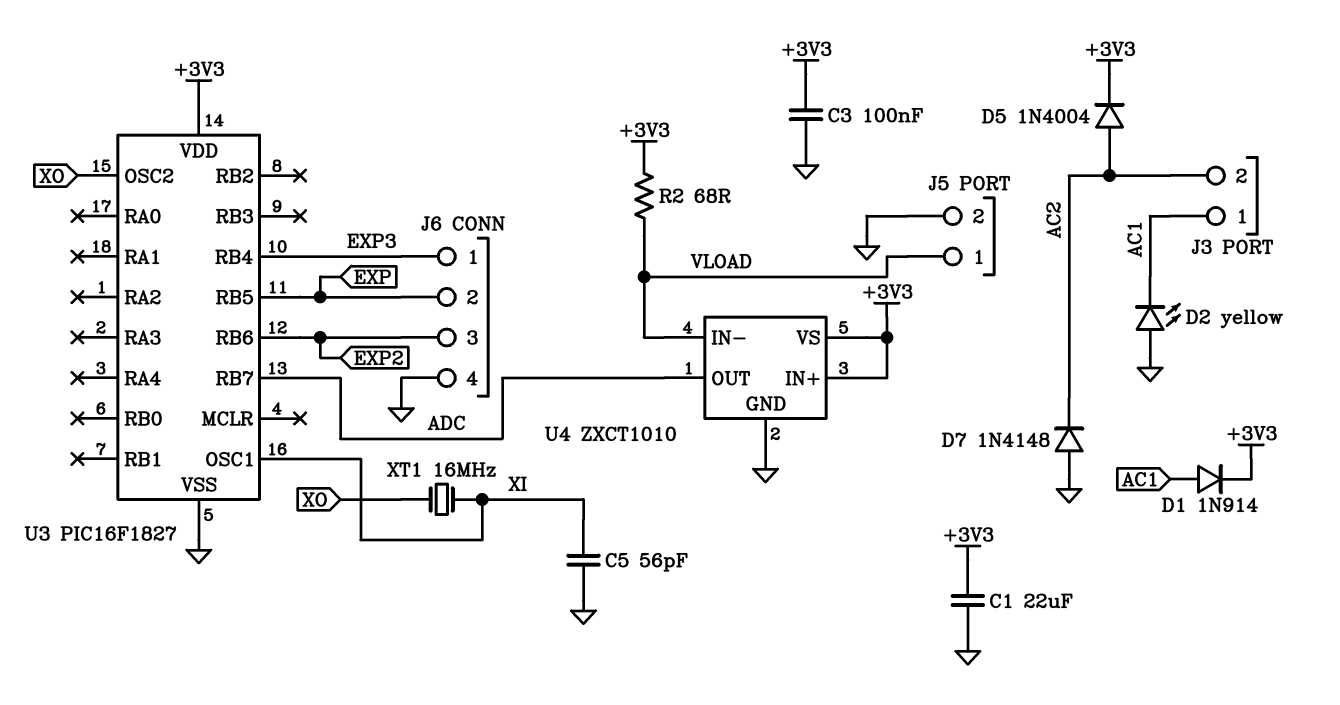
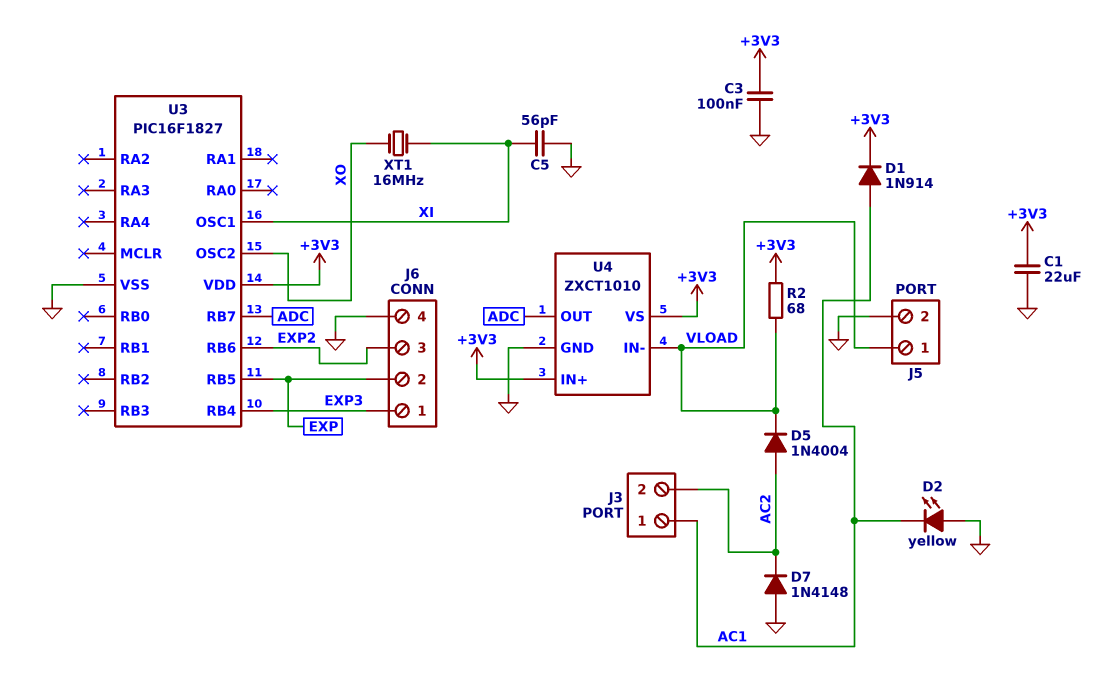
D5: diode 1N4004 (A AC2, K +3V3) -> diode 1N4004 (A AC2, K VLOAD)

